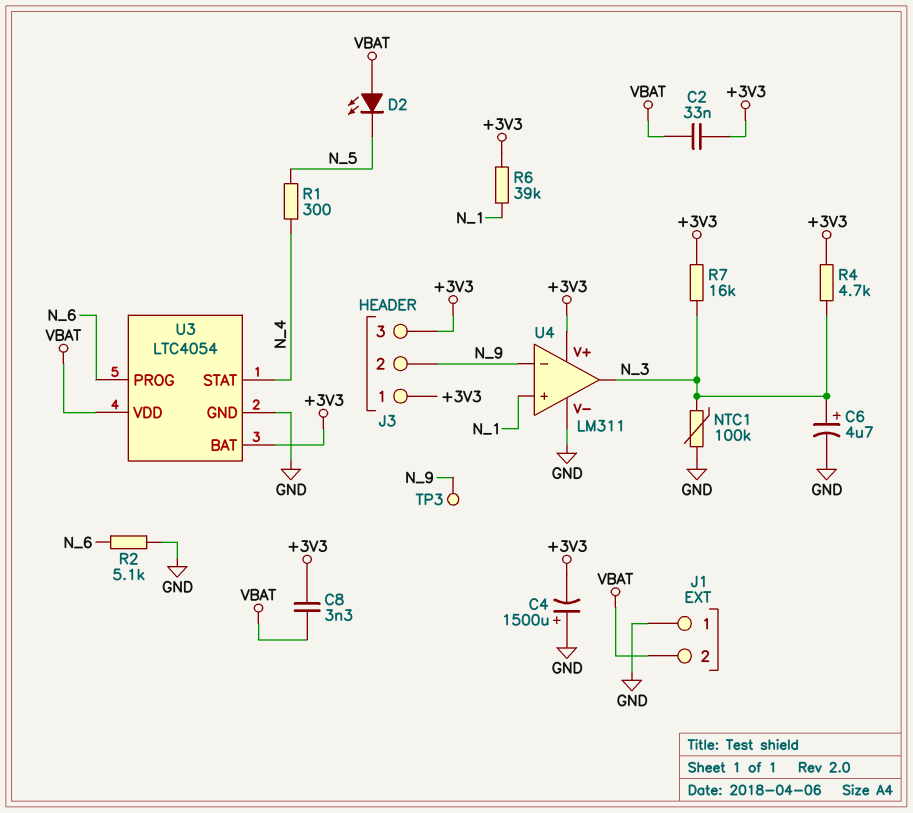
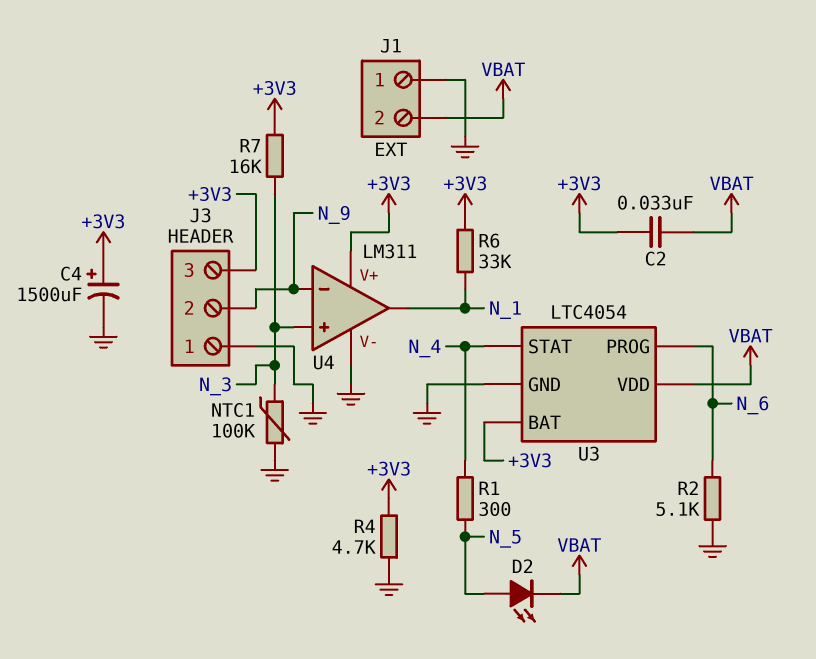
C4: 1500uF (plus GND, minus +3V3) -> 1500uF (plus +3V3, minus GND)
C6: 4.7uF (plus N_3, minus GND) -> none
C8: 3.3nF (+3V3, VBAT) -> none
D2: LED (A VBAT, K N_5) -> LED (A N_5, K VBAT)
J3 pin 1: +3V3 -> GND
R4: 4.7k (+3V3, N_3) -> 4.7k (+3V3, GND)
R6: 39k (+3V3, N_1) -> 33k (+3V3, N_1)
TP3: test point (N_9) -> none
U4 pin in+: N_1 -> N_3
U4 pin out: N_3 -> N_1

